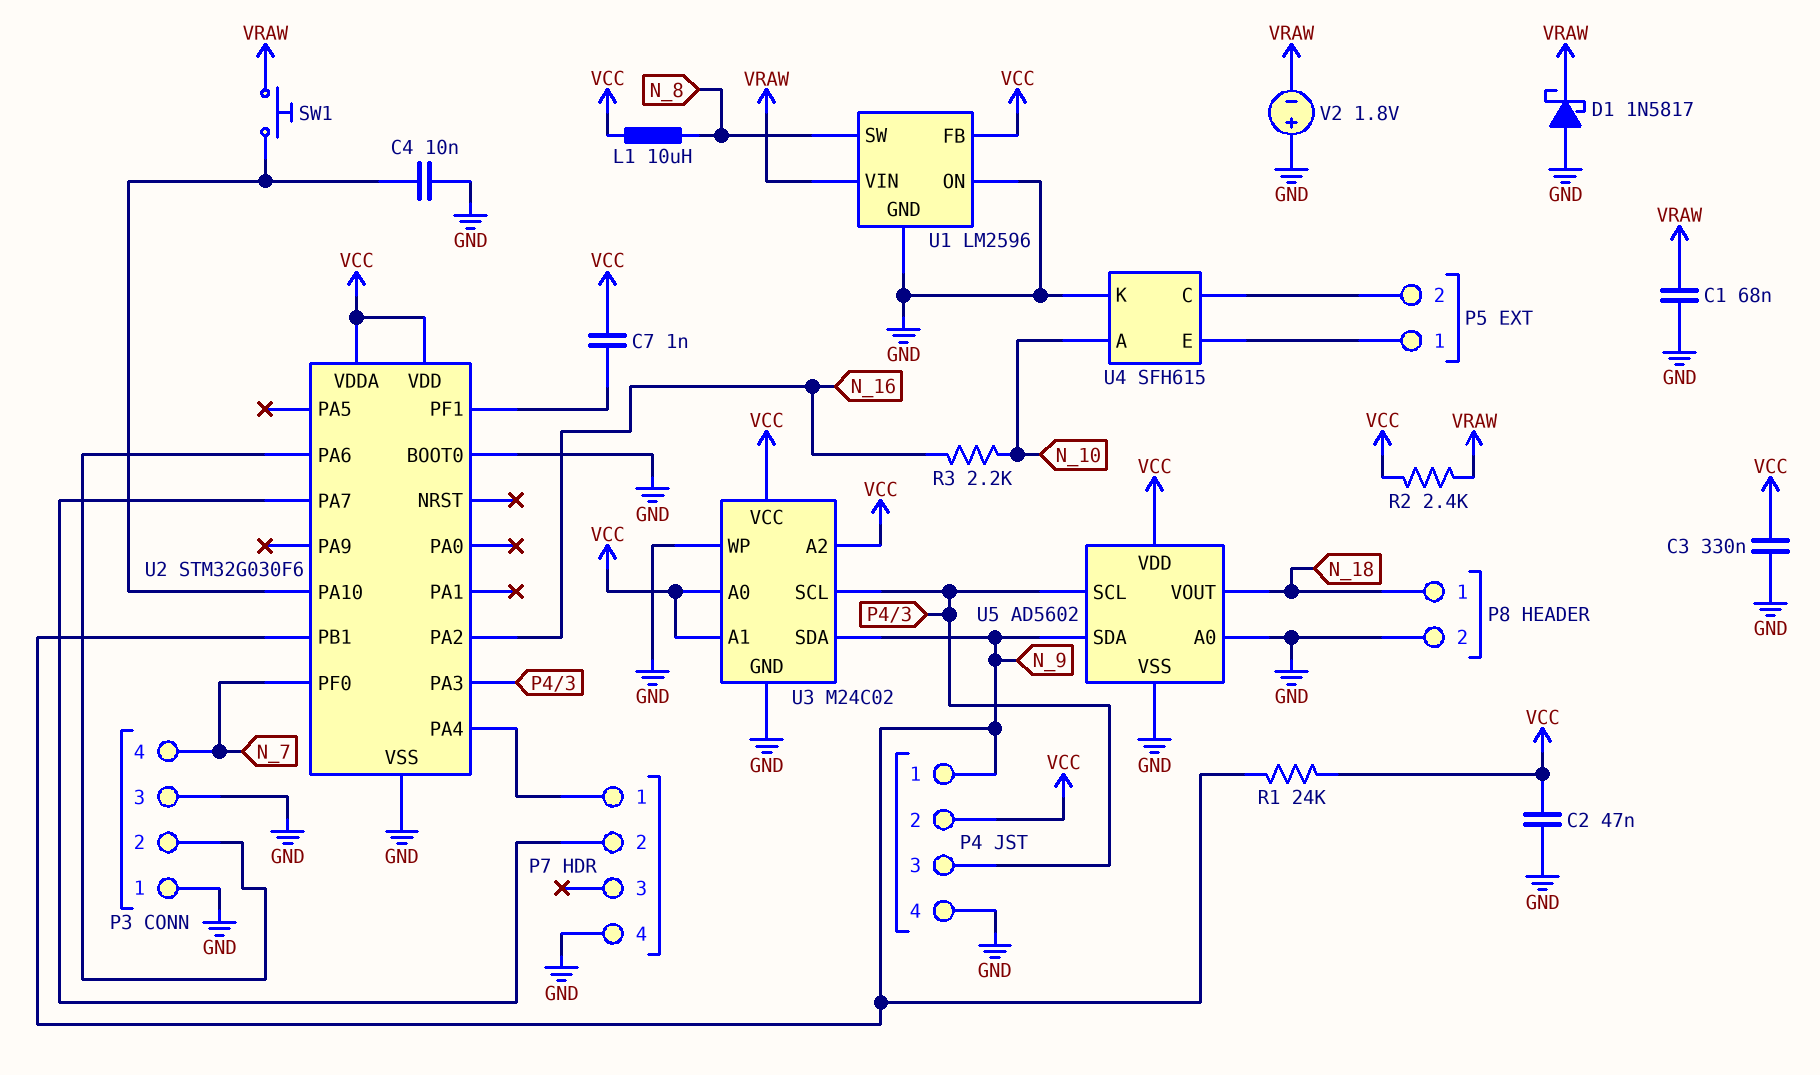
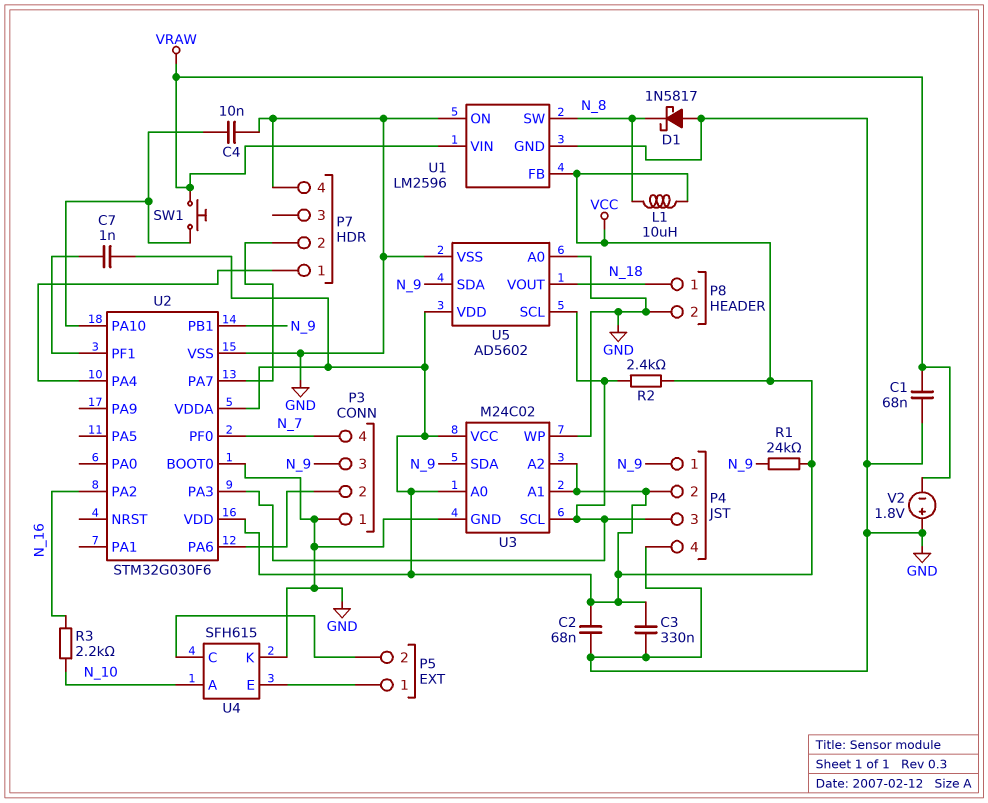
C2: 47nF (GND, VCC) -> 68nF (GND, VCC)
D1: schottky 1N5817 (A GND, K VRAW) -> schottky 1N5817 (A GND, K N_8)
P3 pin 3: GND -> N_9
R2: 2.4k (VCC, VRAW) -> 2.4k (P4/3, VCC)

